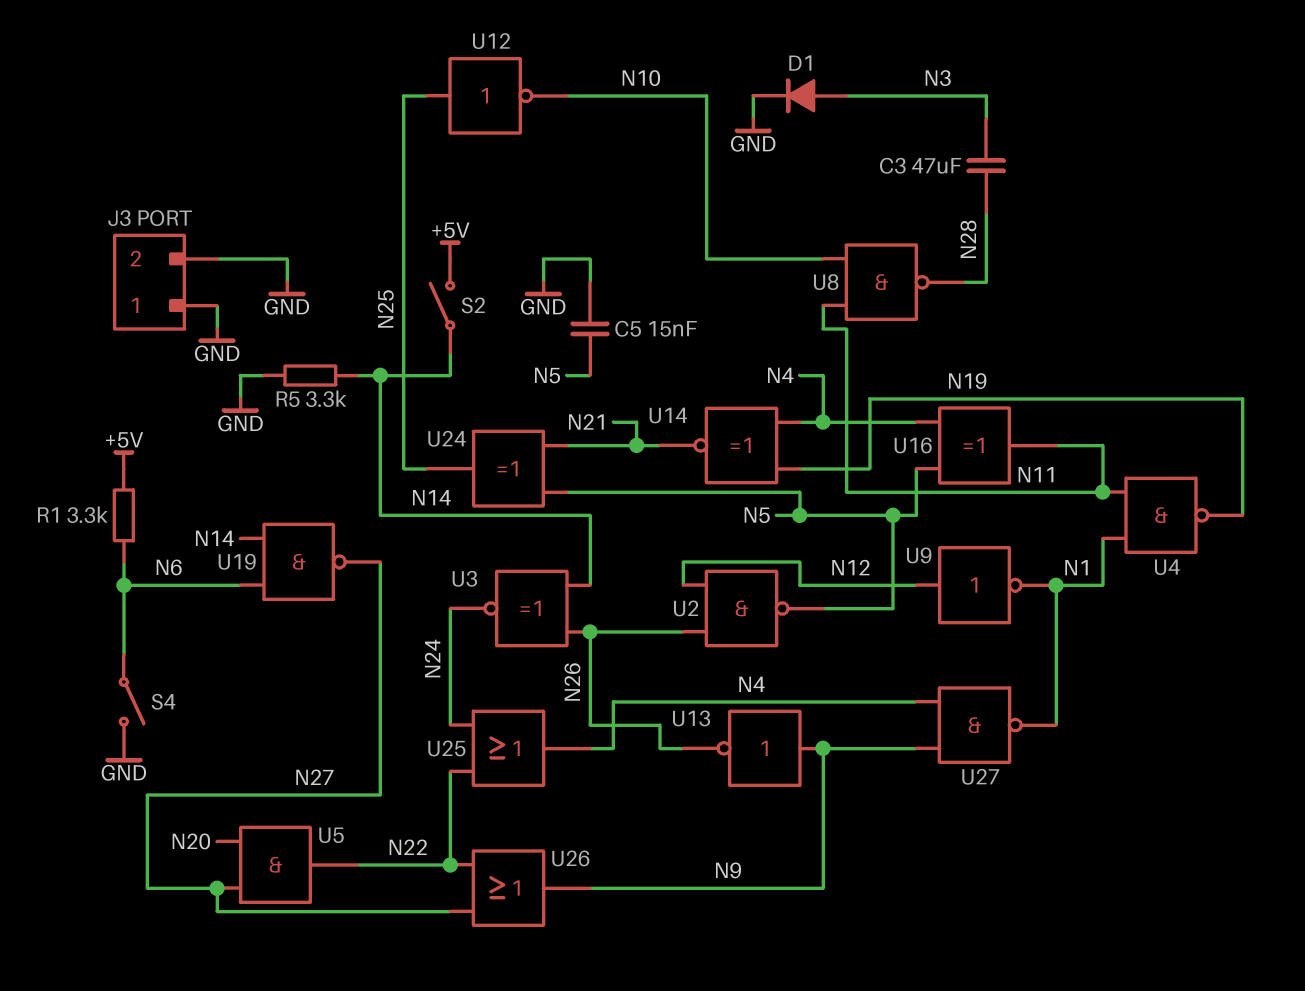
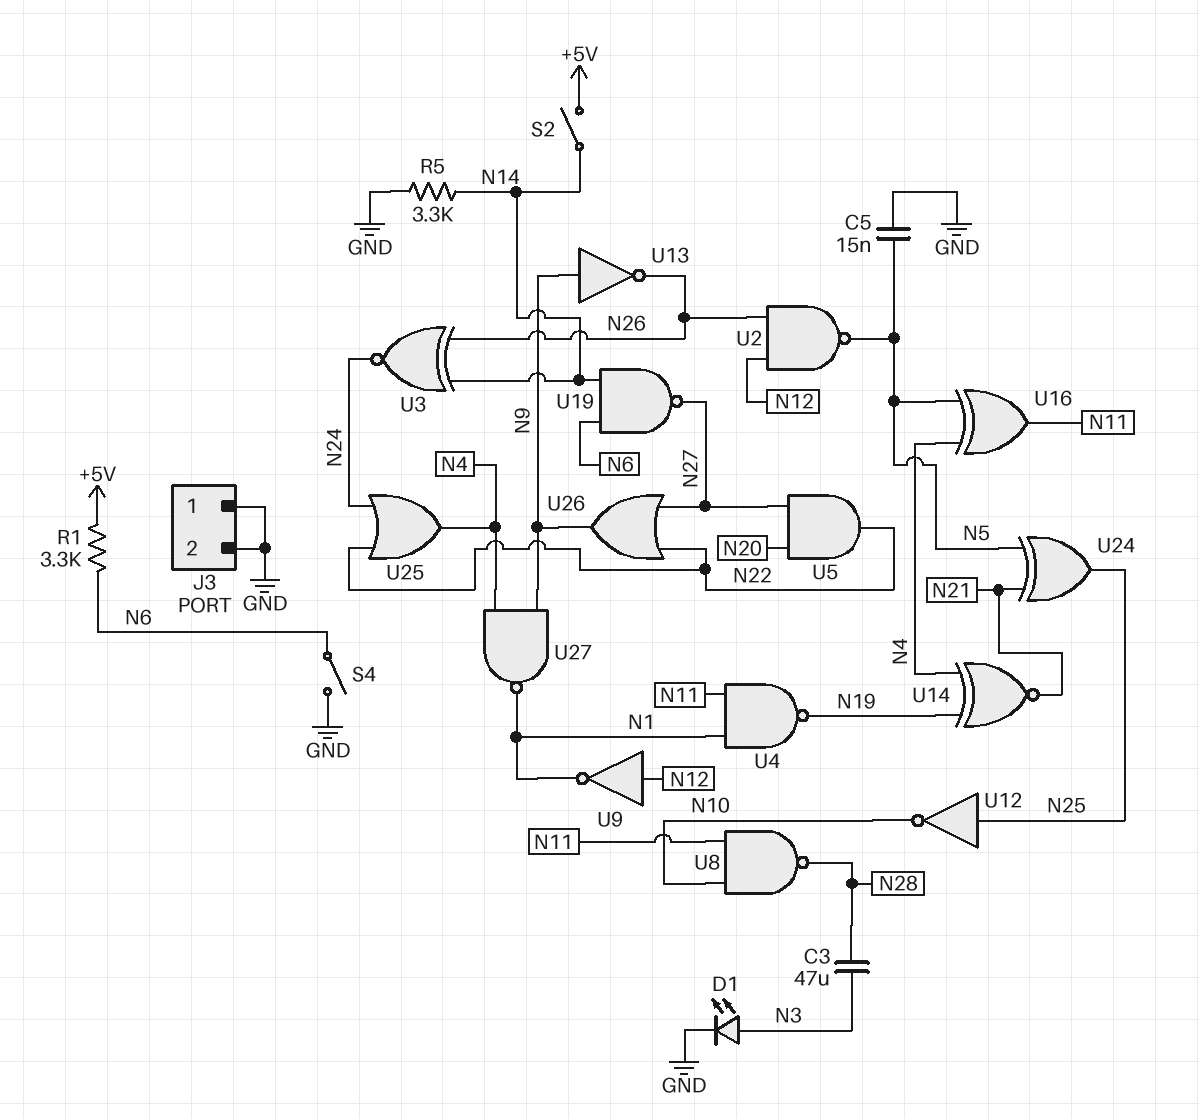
D1: diode (A N3, K GND) -> LED (A N3, K GND)

